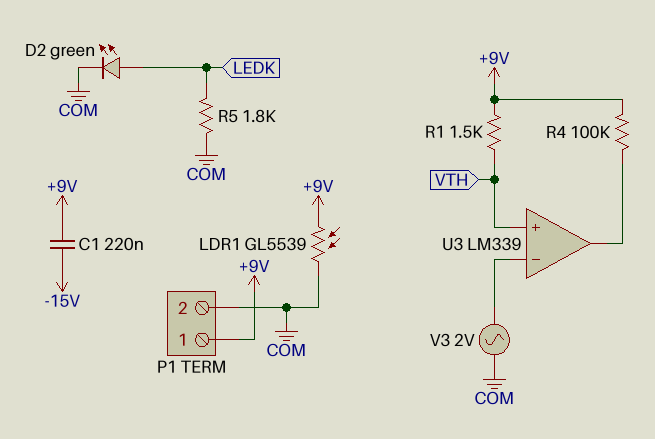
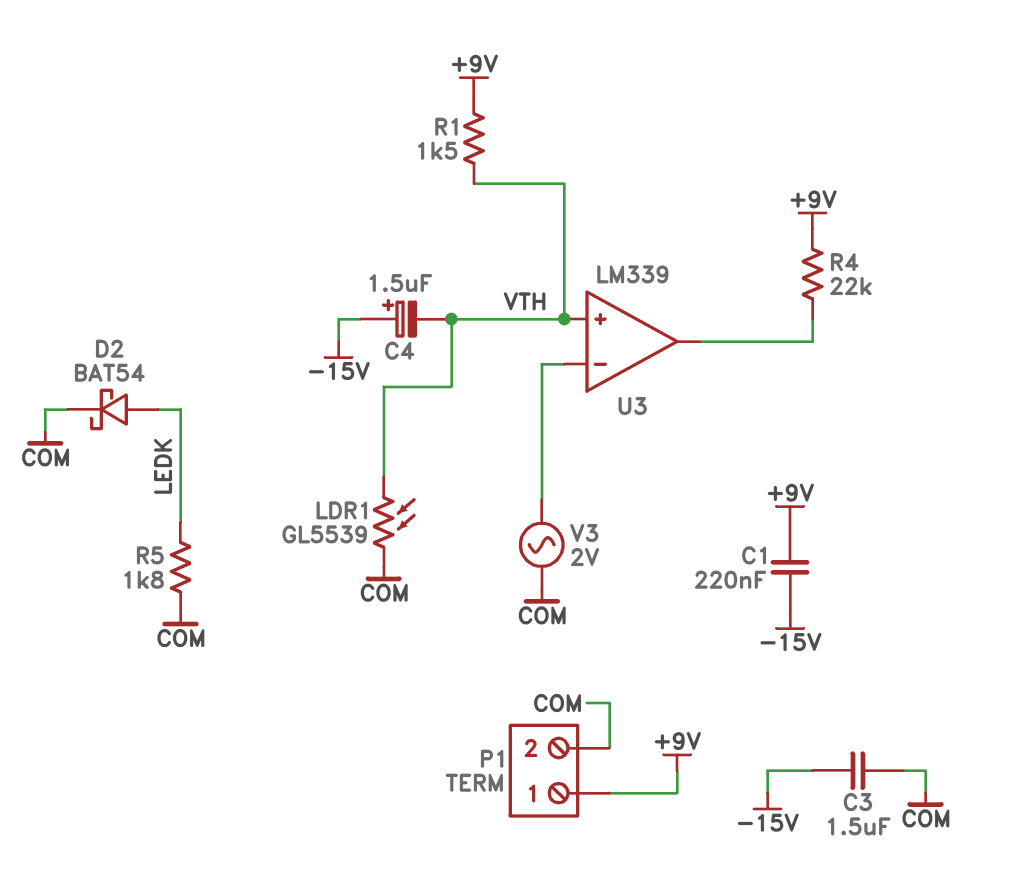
C3: none -> 1.5uF (-15V, COM)
C4: none -> 1.5uF (plus -15V, minus VTH)
D2: LED green (A LEDK, K COM) -> schottky BAT54 (A LEDK, K COM)
LDR1: GL5539 (+9V, COM) -> GL5539 (COM, VTH)
R4: 100k (+9V, U3/out) -> 22k (+9V, U3/out)

